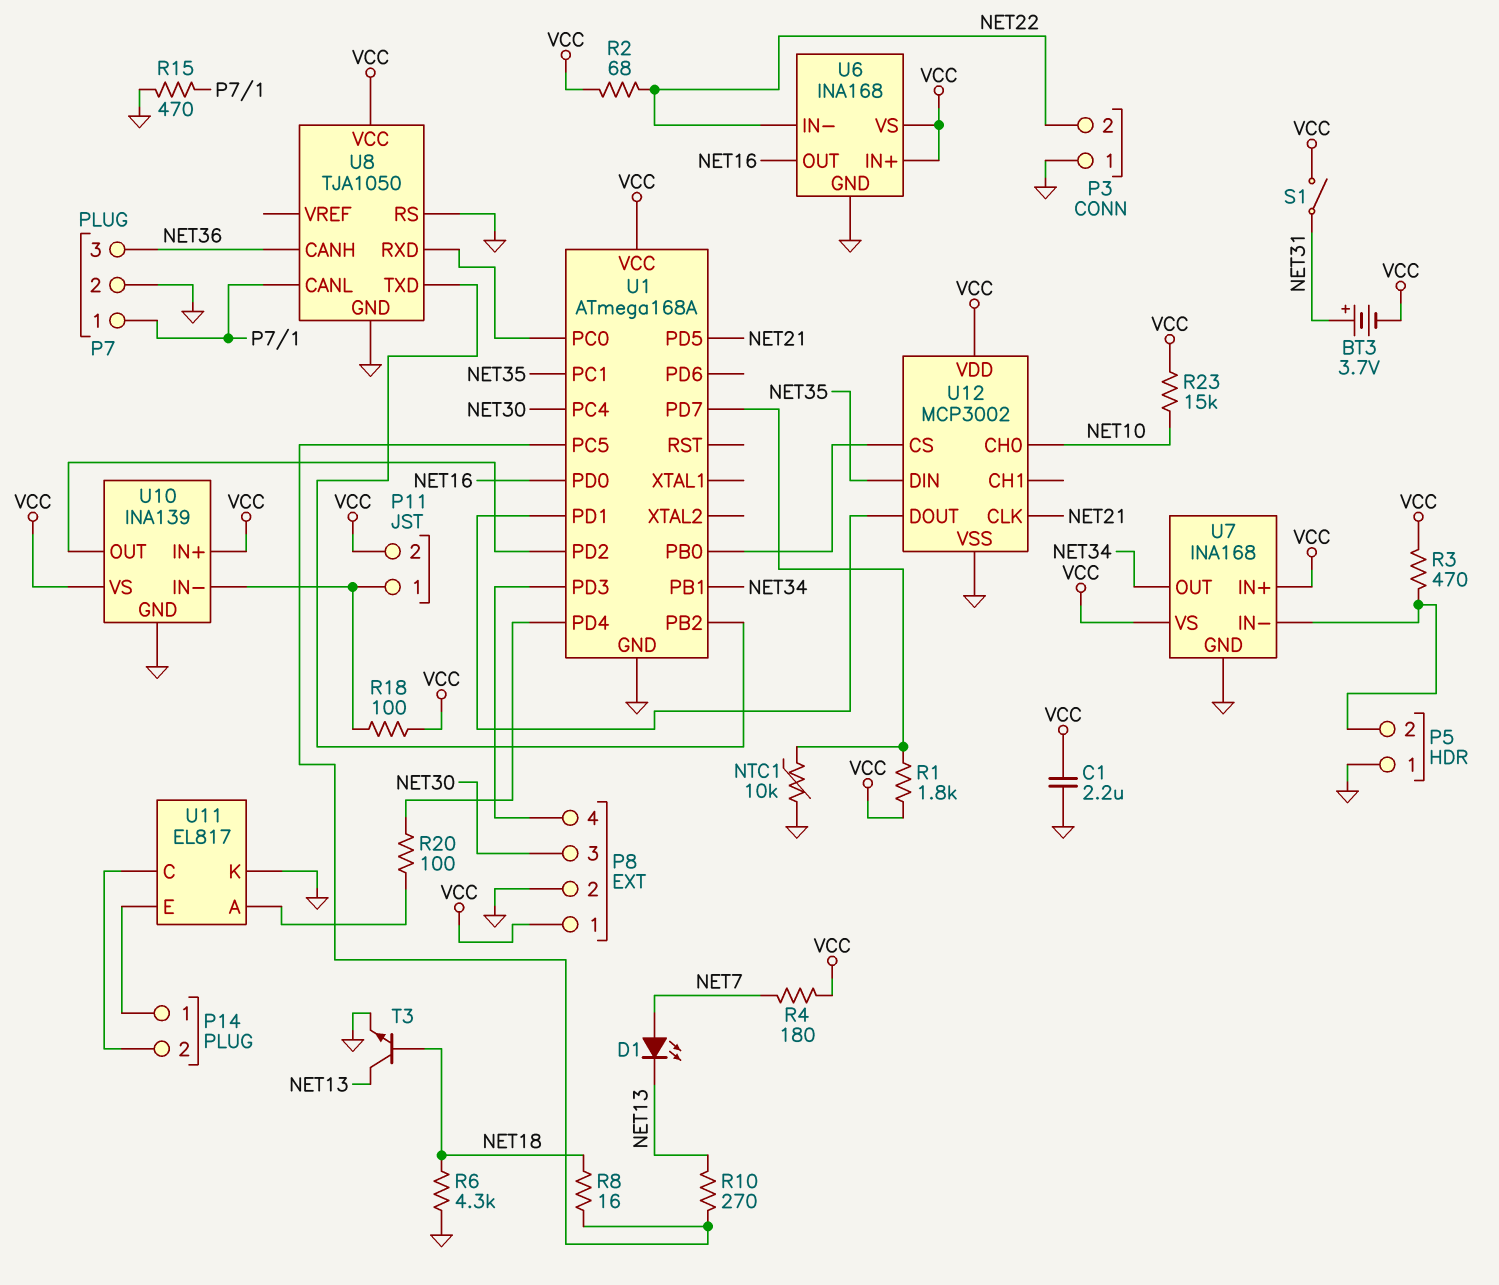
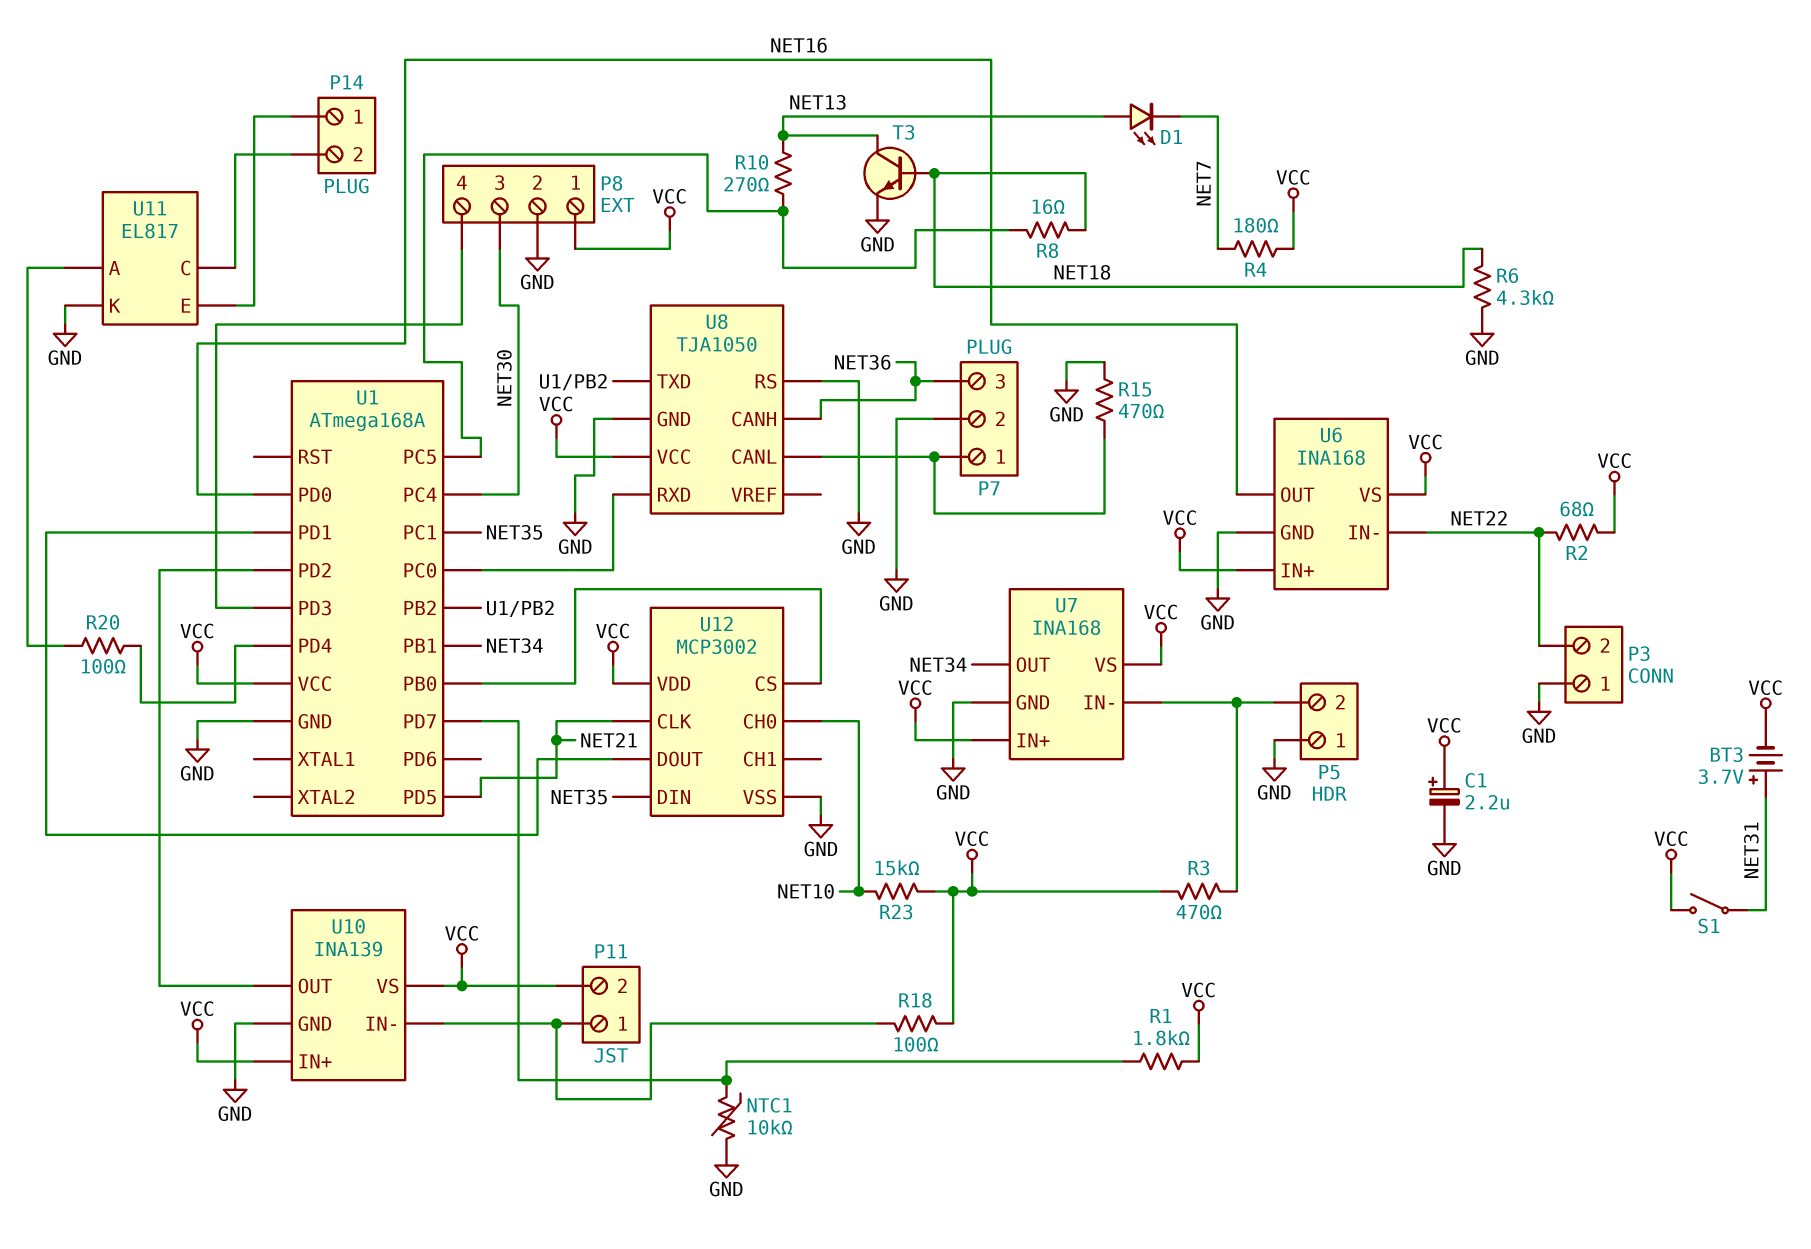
C1: 2.2uF (GND, VCC) -> 2.2uF (plus VCC, minus GND)
D1: LED (A NET7, K NET13) -> LED (A NET13, K NET7)

